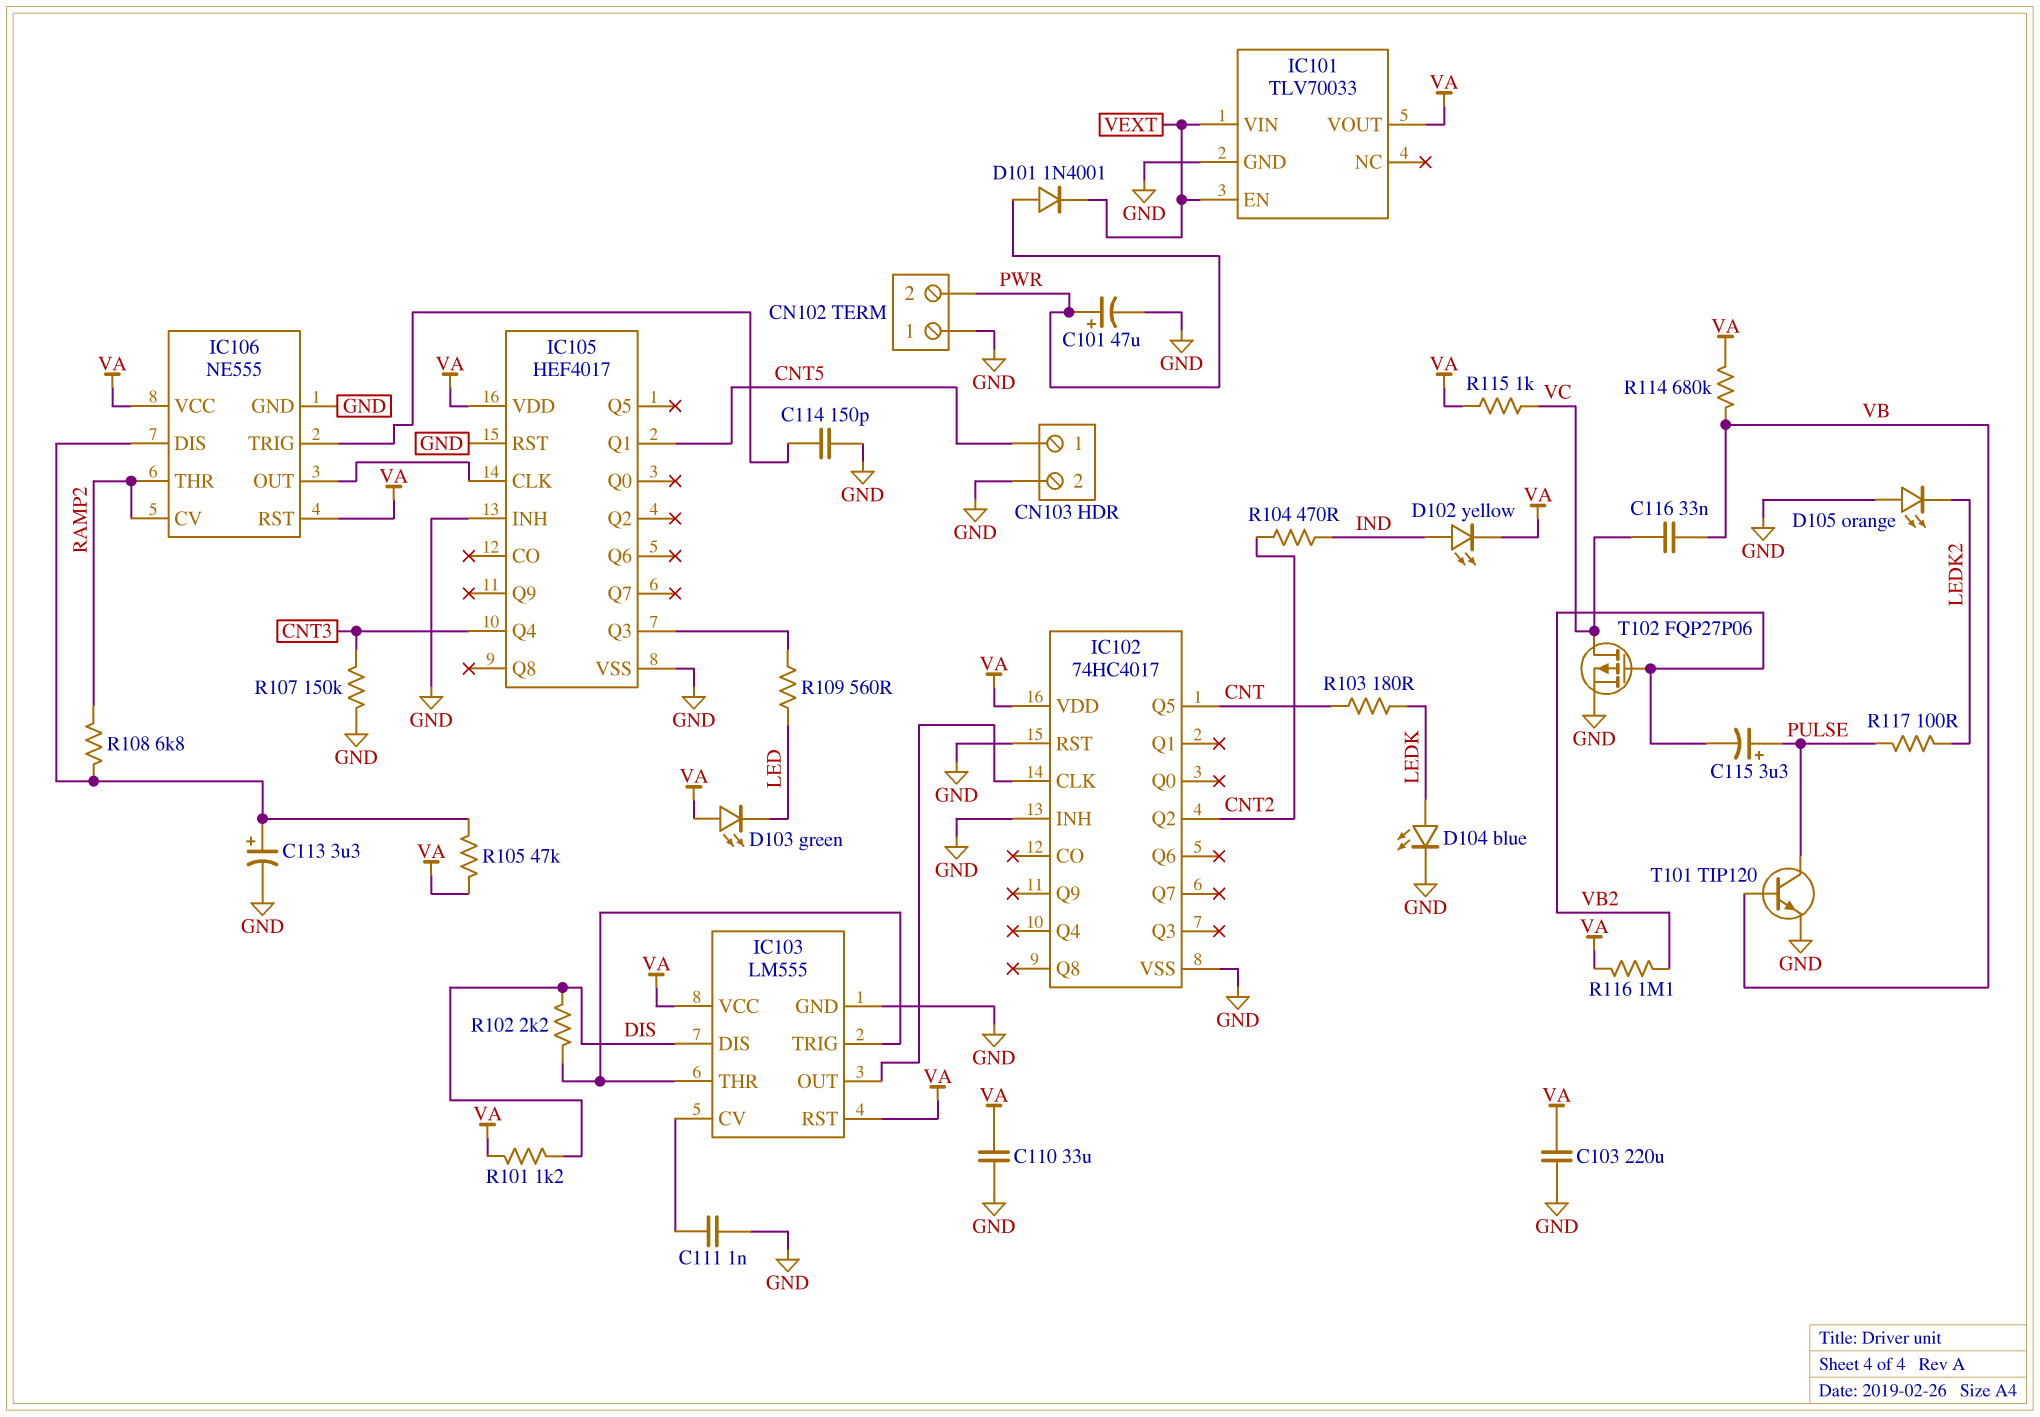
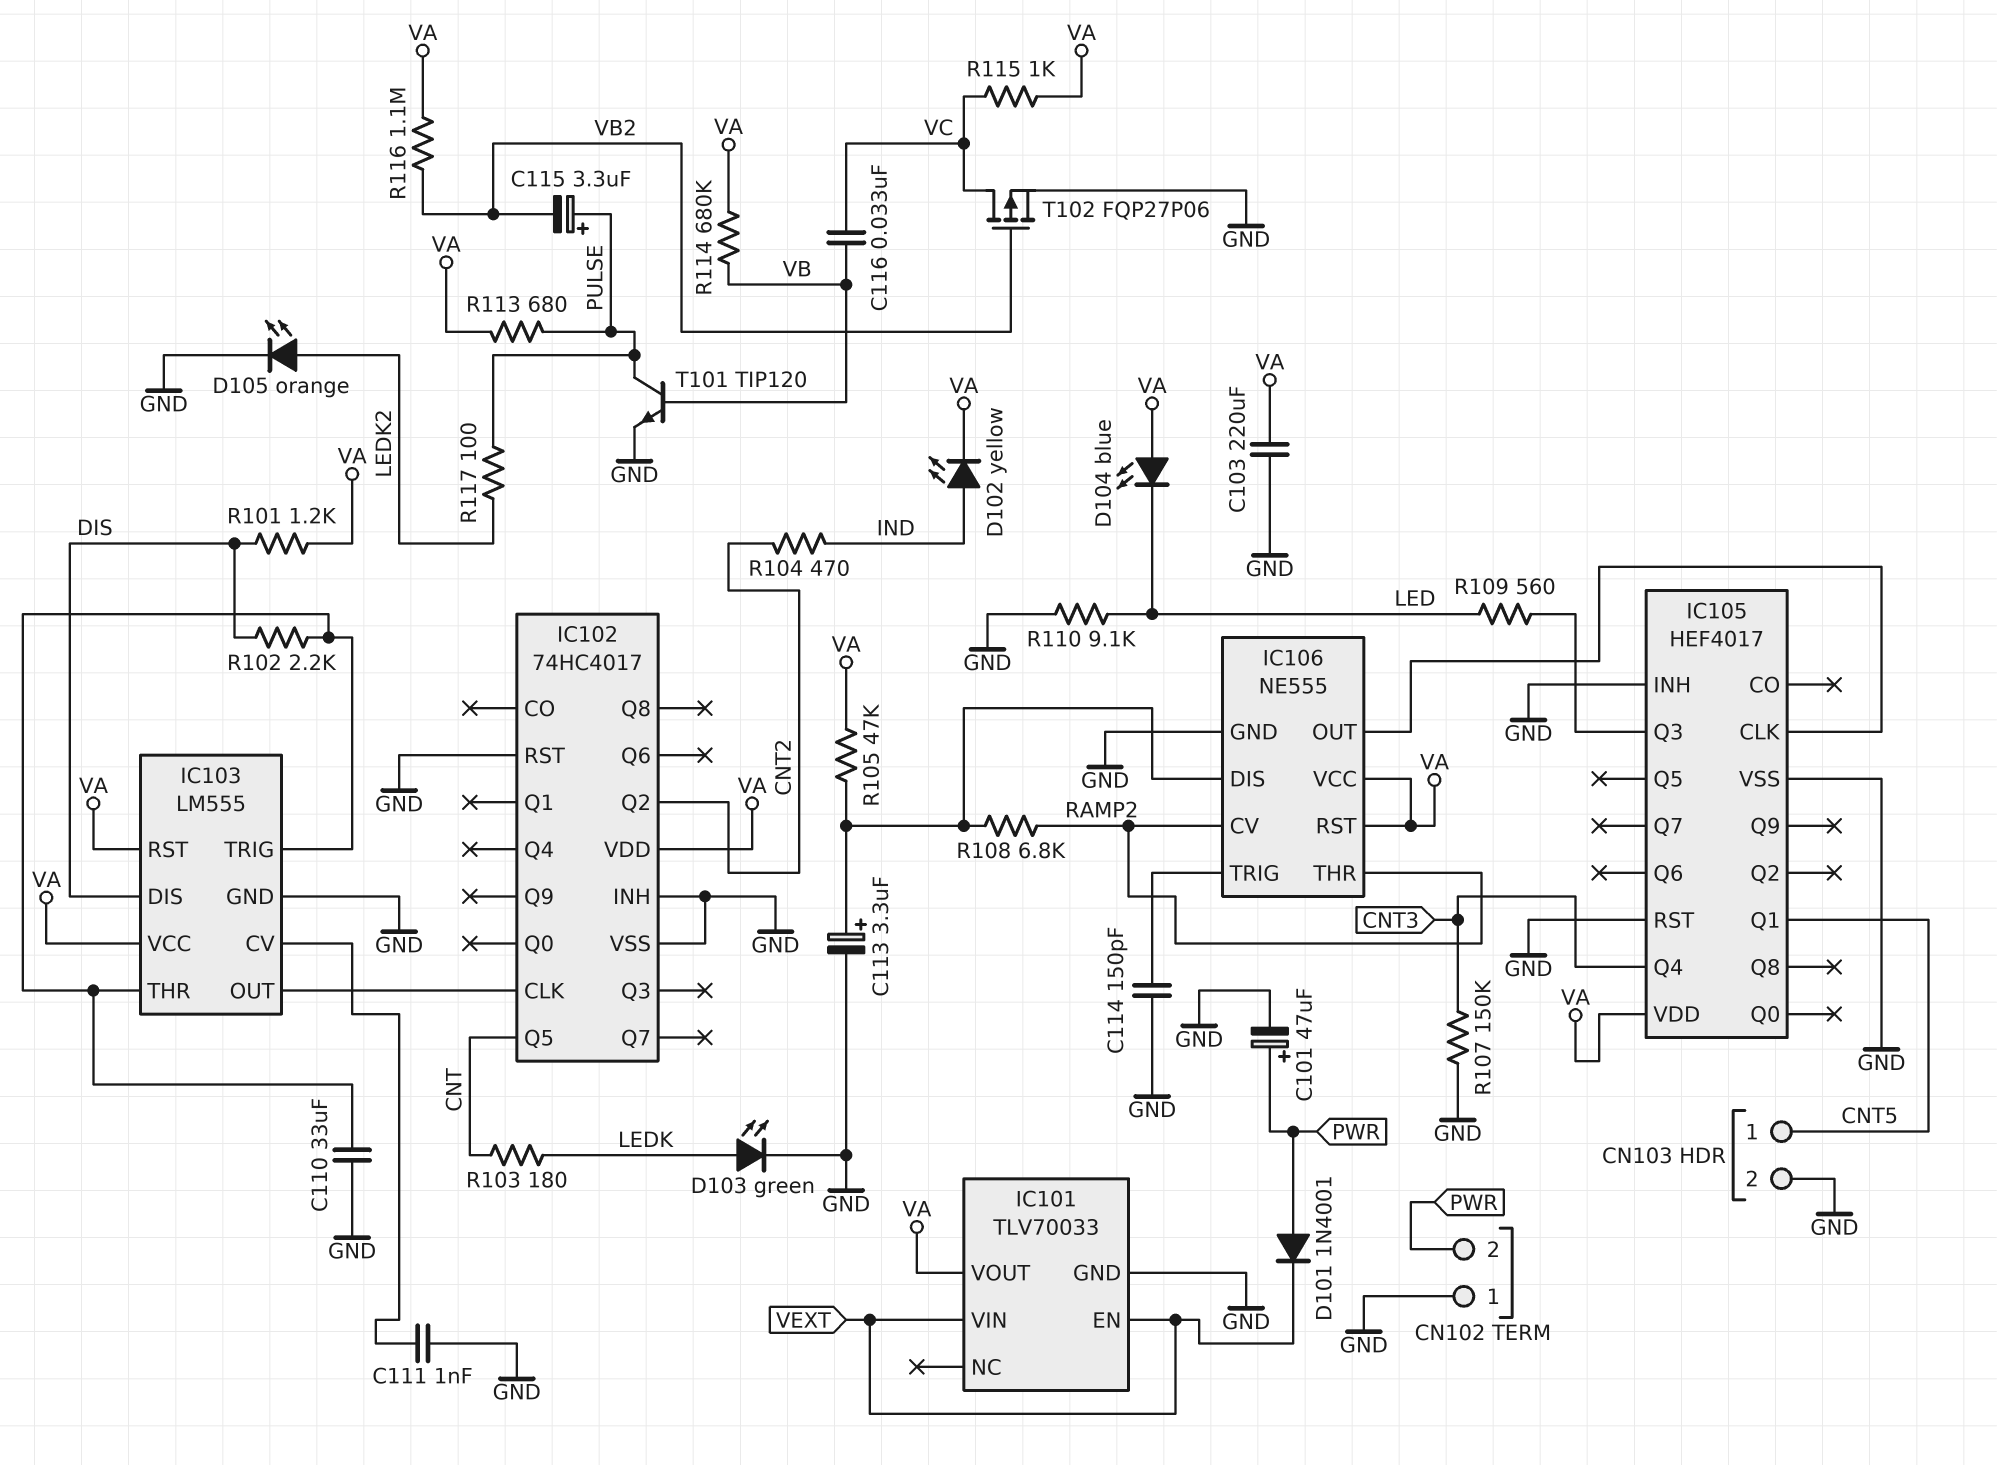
C110: 33uF (GND, VA) -> 33uF (GND, IC103/THR)
D103: LED green (A VA, K LED) -> LED green (A LEDK, K GND)
D104: LED blue (A LEDK, K GND) -> LED blue (A VA, K LED)
D105: LED orange (A GND, K LEDK2) -> LED orange (A LEDK2, K GND)
R110: none -> 9.1k (GND, LED)
R113: none -> 680 (PULSE, VA)

